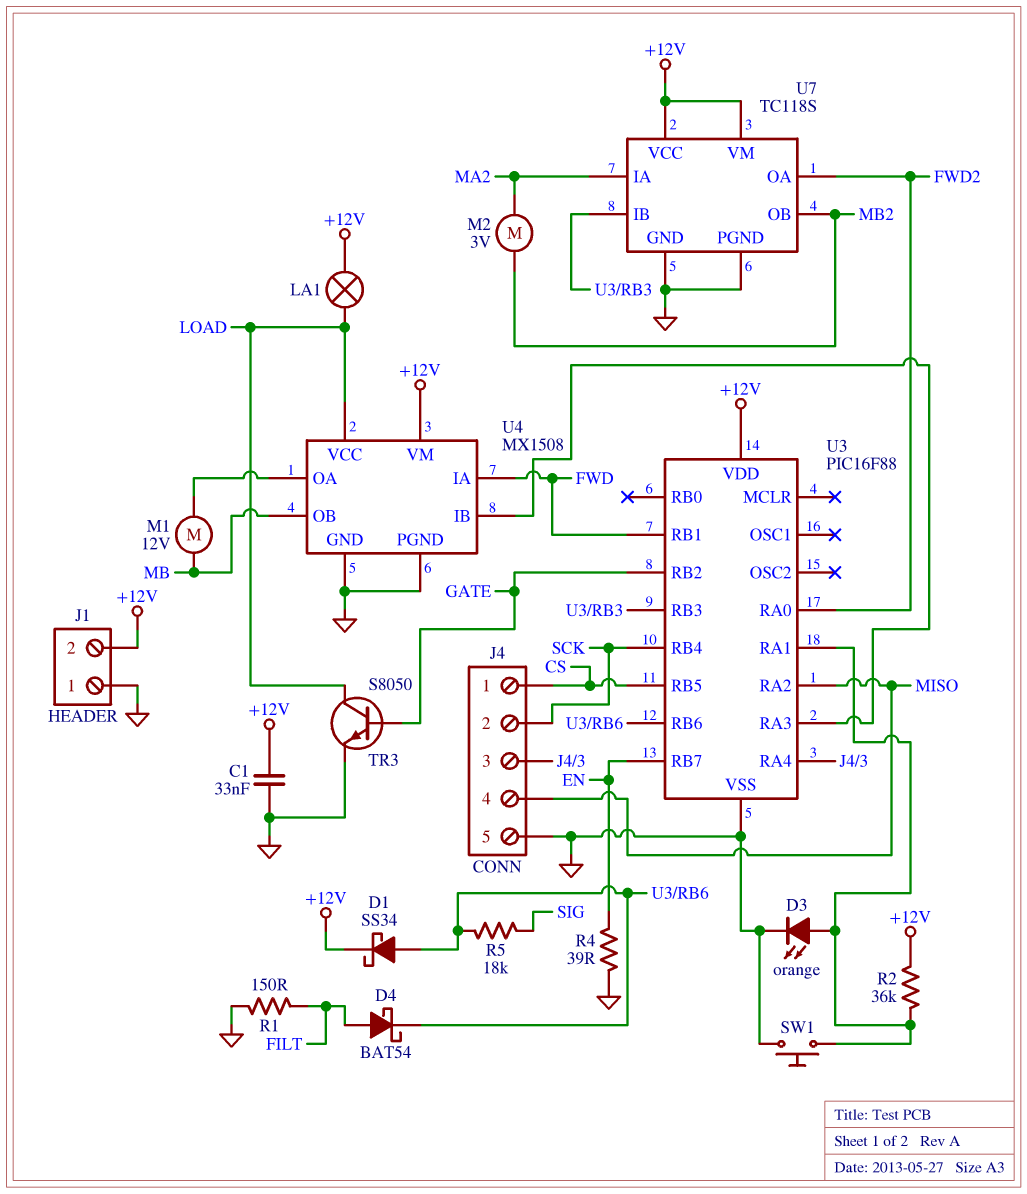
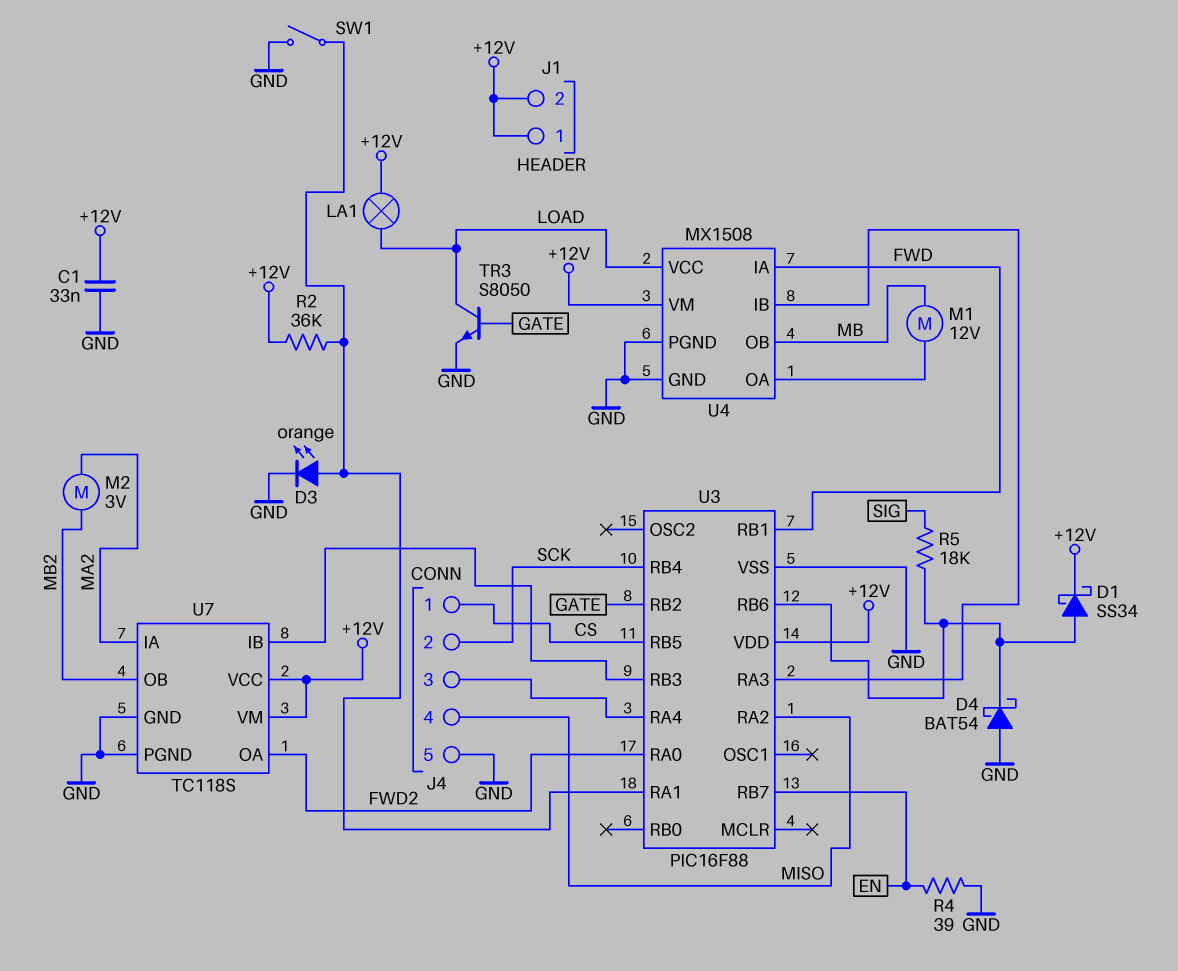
D4: schottky BAT54 (A FILT, K U3/RB6) -> schottky BAT54 (A GND, K U3/RB6)
J1 pin 1: GND -> +12V
R1: 150 (FILT, GND) -> none
SW1: button (GND, U3/RA1) -> switch (GND, U3/RA1)

